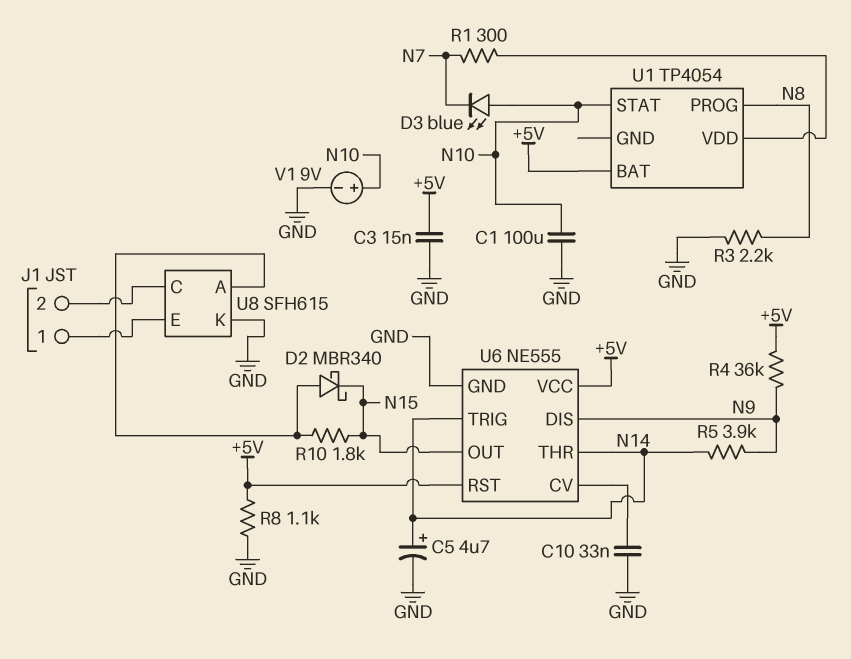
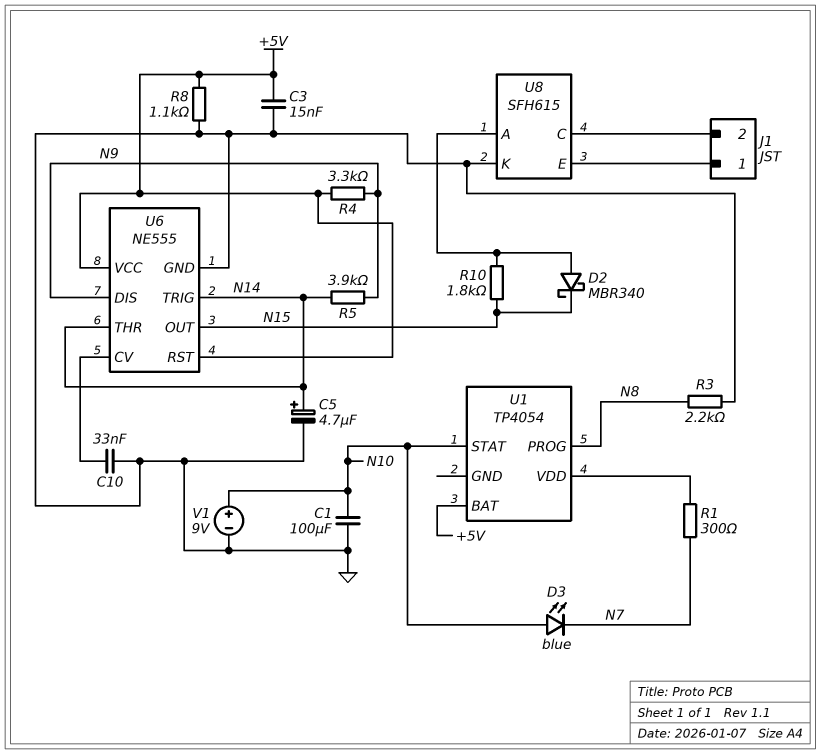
R4: 36k (+5V, N9) -> 3.3k (+5V, N9)

